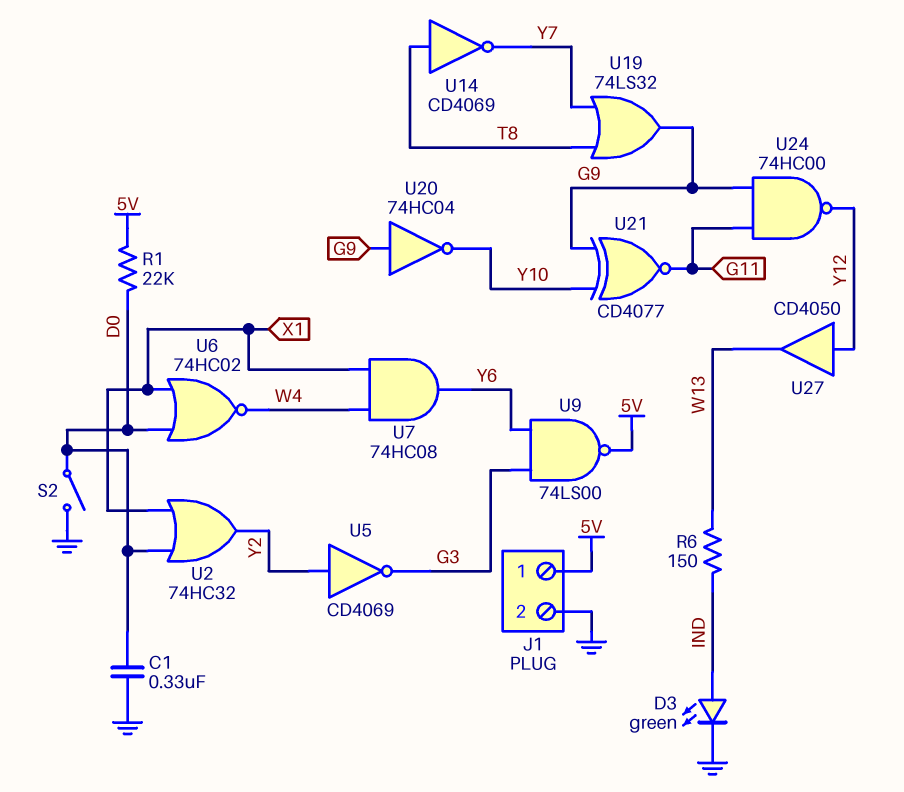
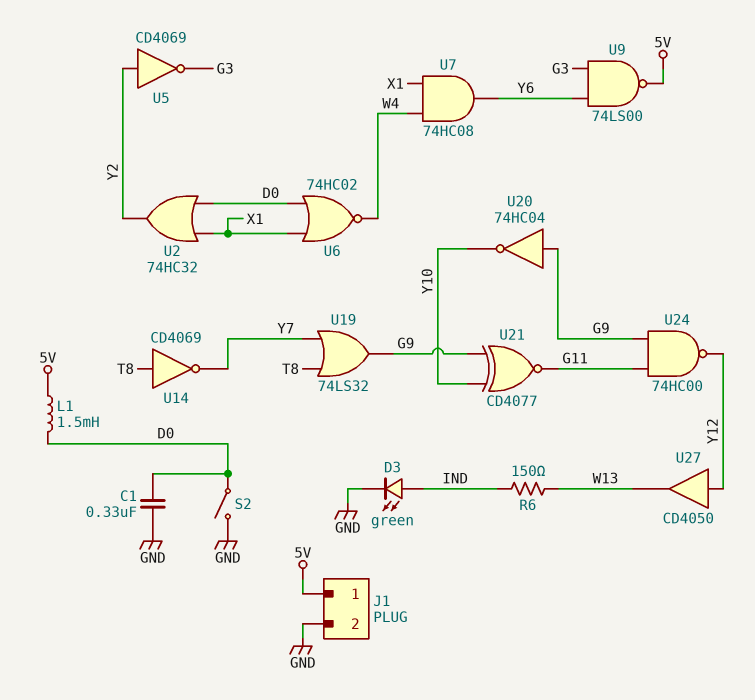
L1: none -> 1.5mH (5V, D0)
R1: 22k (5V, D0) -> none

